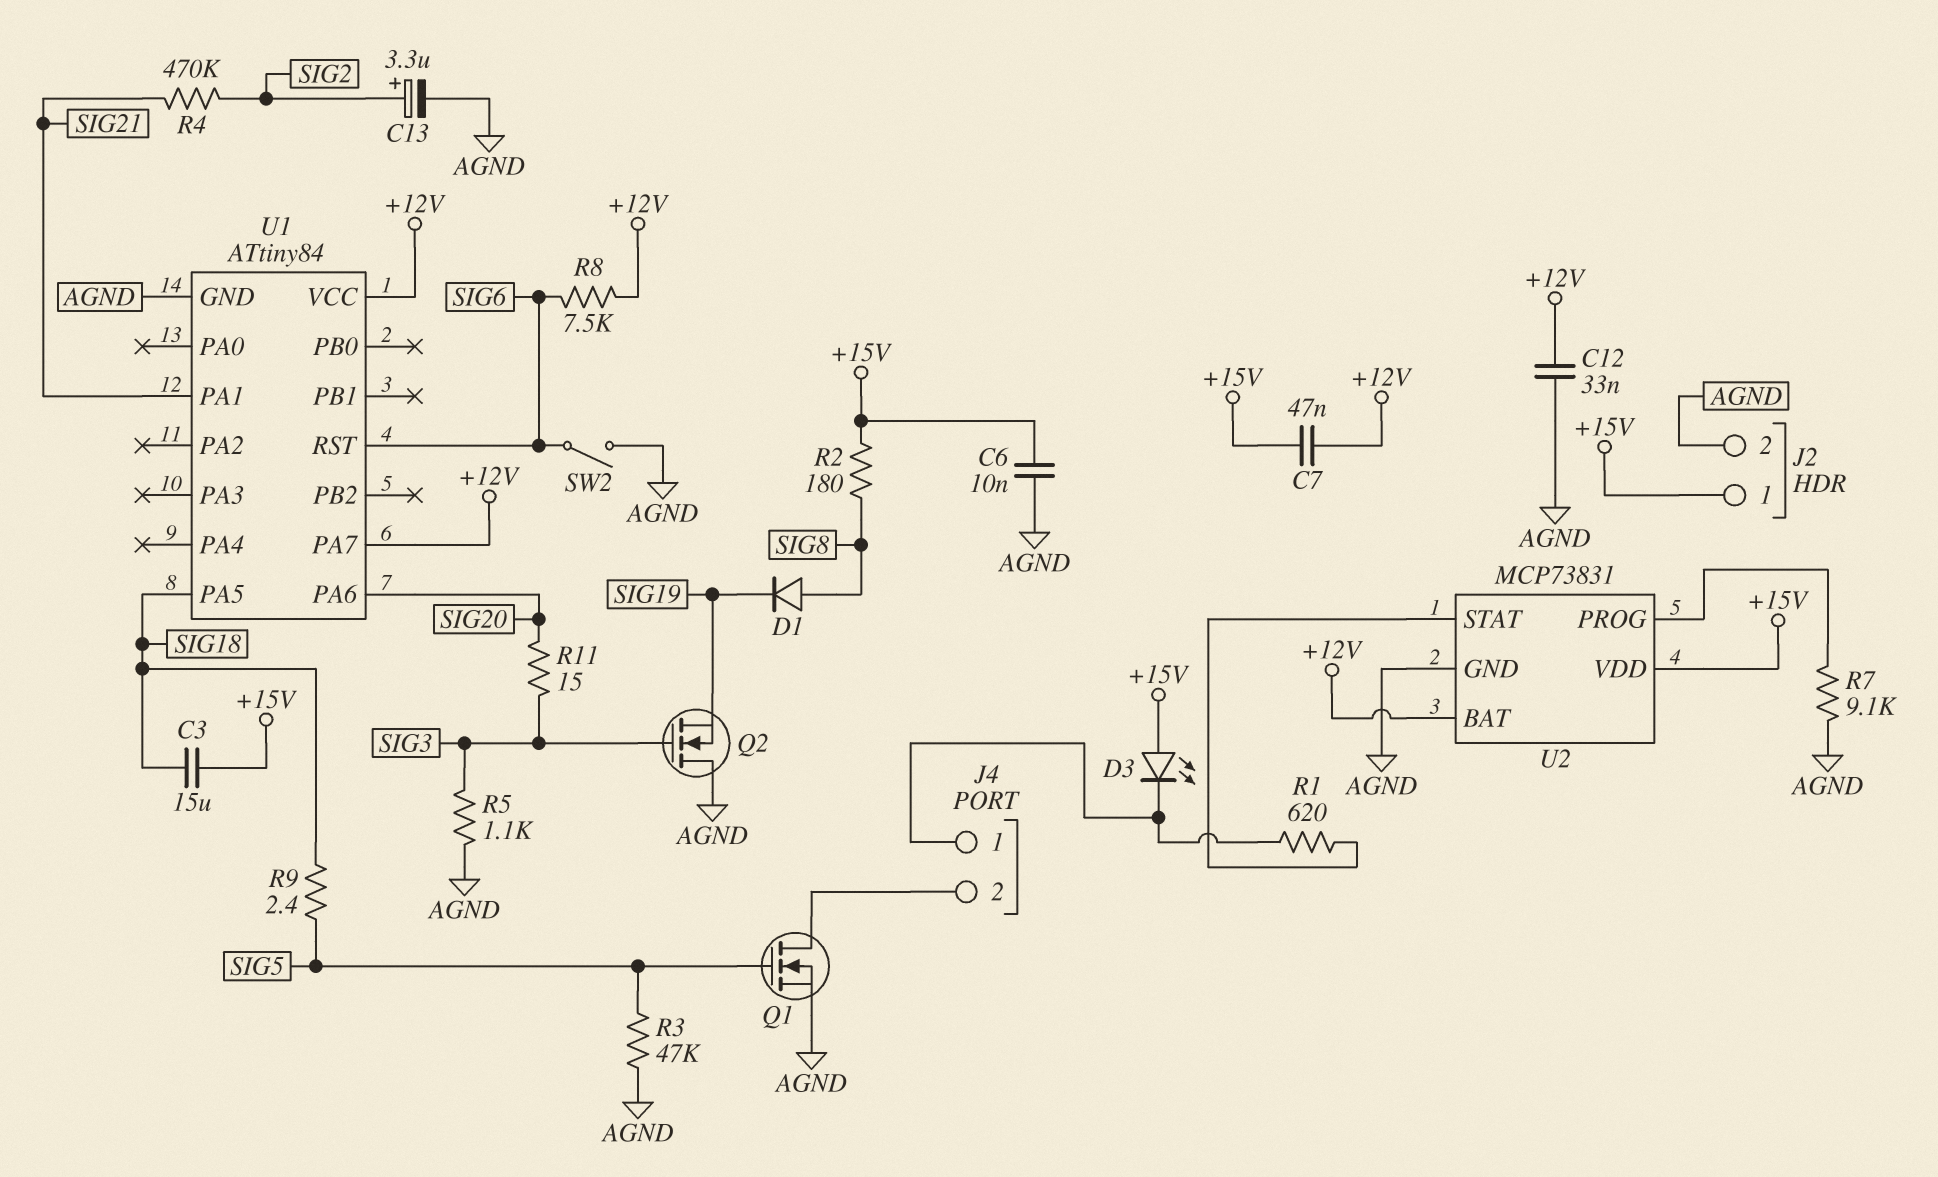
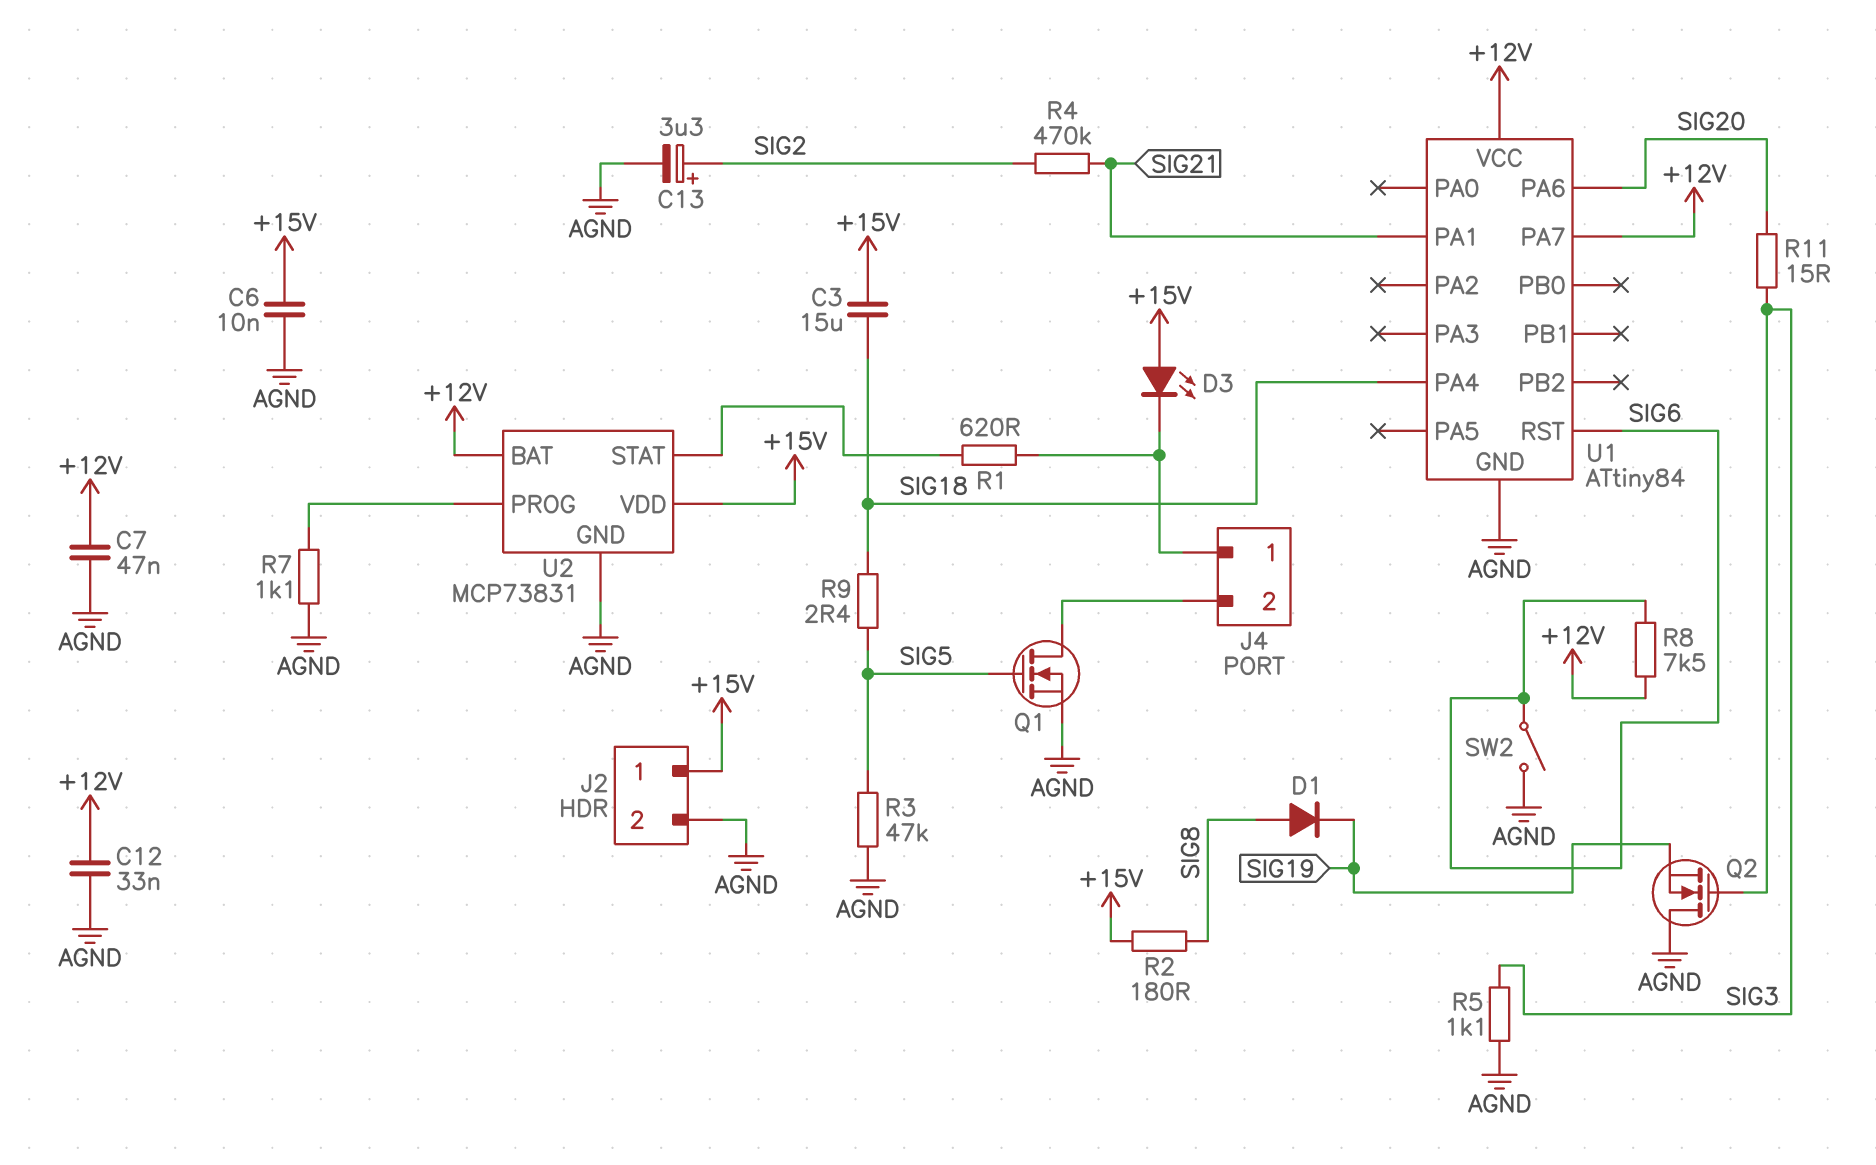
C7: 47nF (+12V, +15V) -> 47nF (+12V, AGND)
R7: 9.1k (AGND, U2/PROG) -> 1.1k (AGND, U2/PROG)
U1 pin PA4: none -> SIG18
U1 pin PA5: SIG18 -> none

